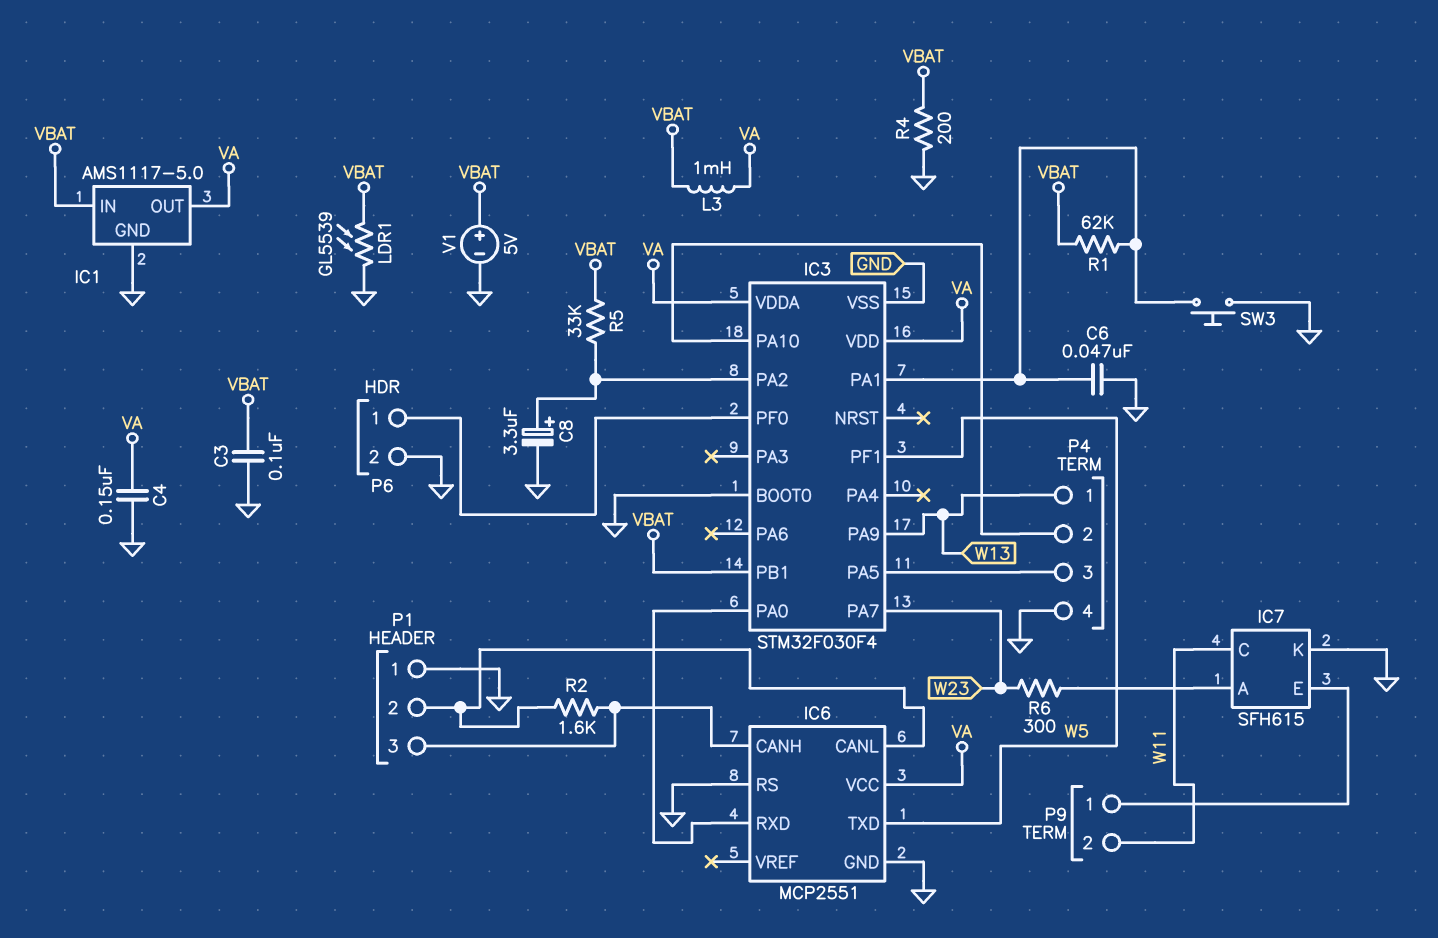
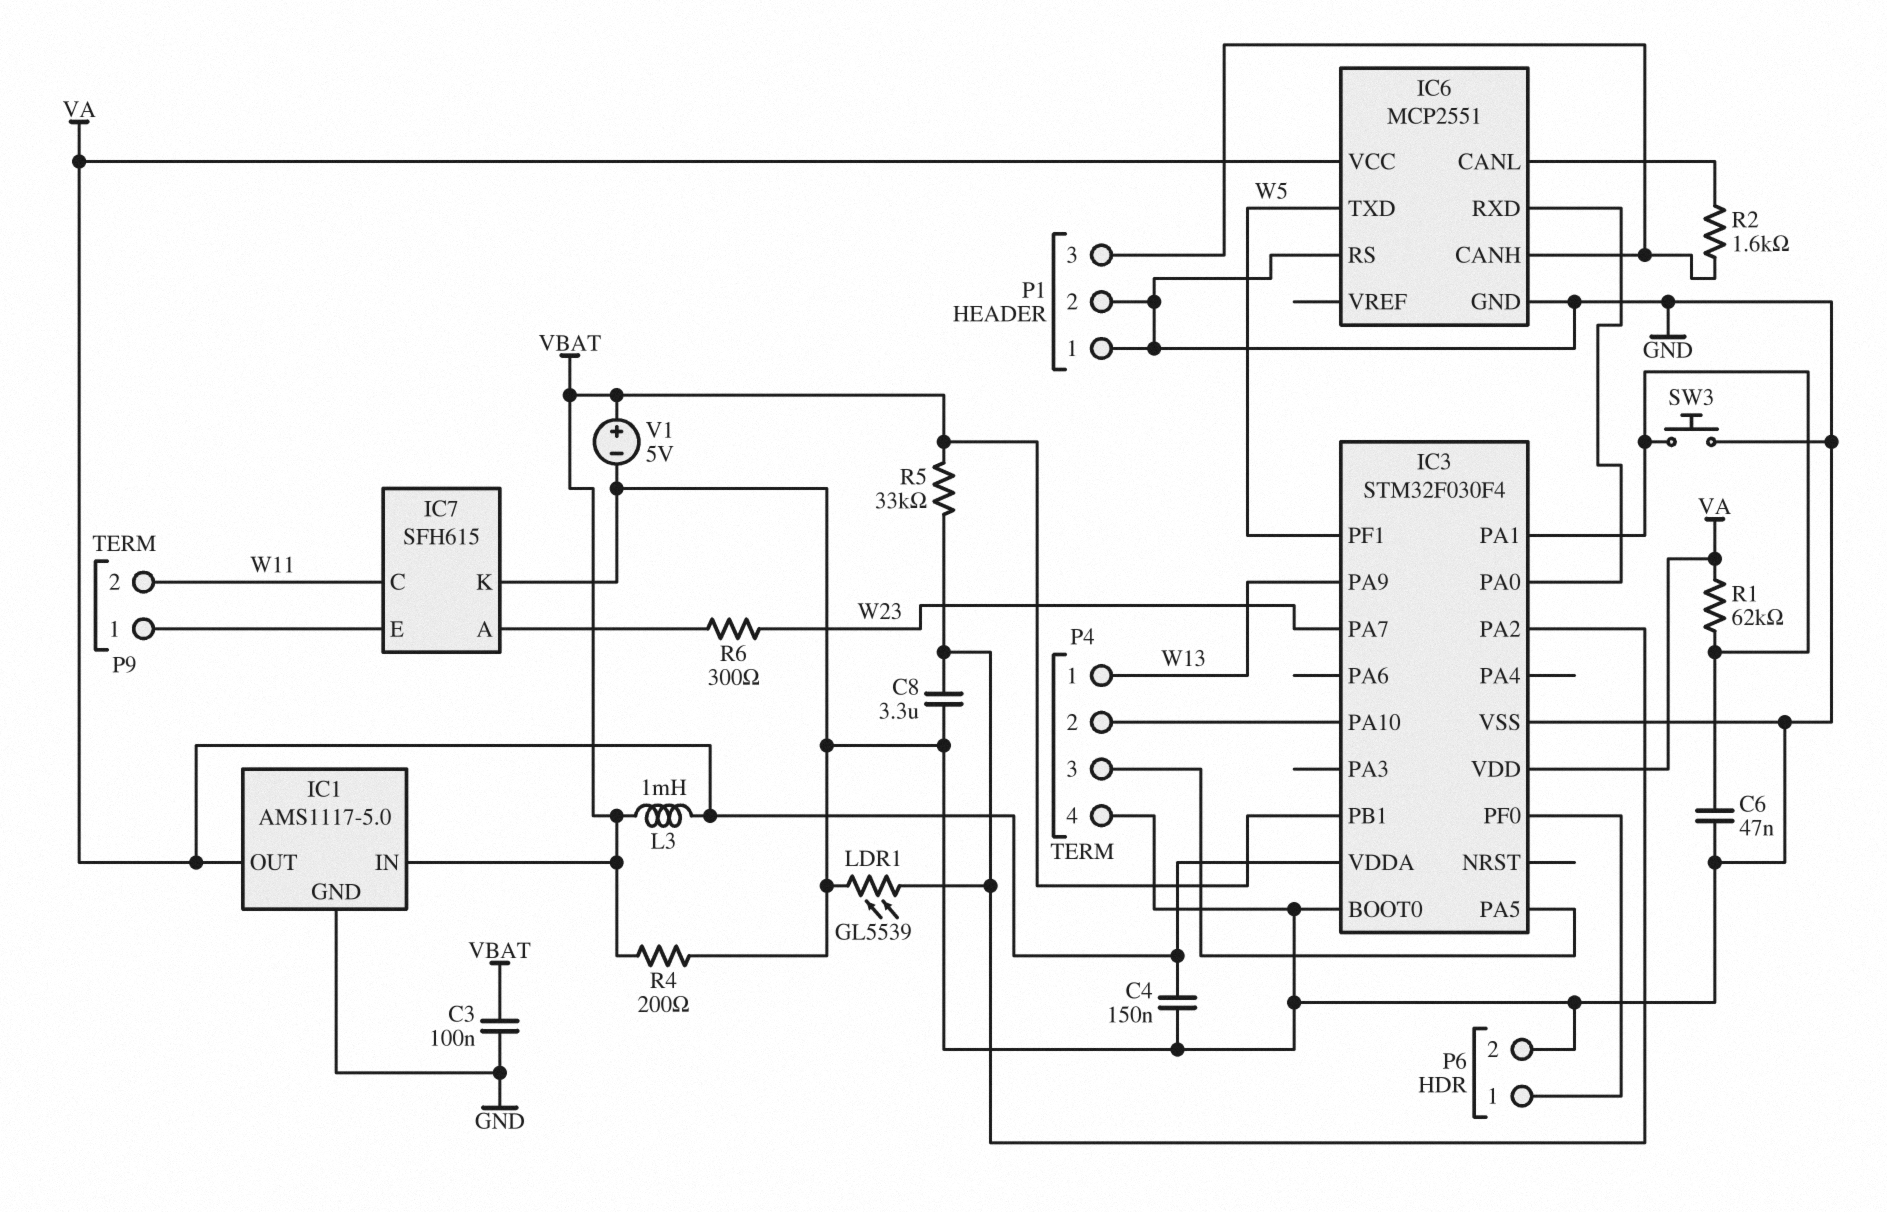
C8: 3.3uF (plus IC3/PA2, minus GND) -> 3.3uF (GND, IC3/PA2)
LDR1: GL5539 (GND, VBAT) -> GL5539 (GND, IC3/PA2)
P1 pin 2: IC6/CANL -> GND
R1: 62k (IC3/PA1, VBAT) -> 62k (IC3/PA1, VA)

